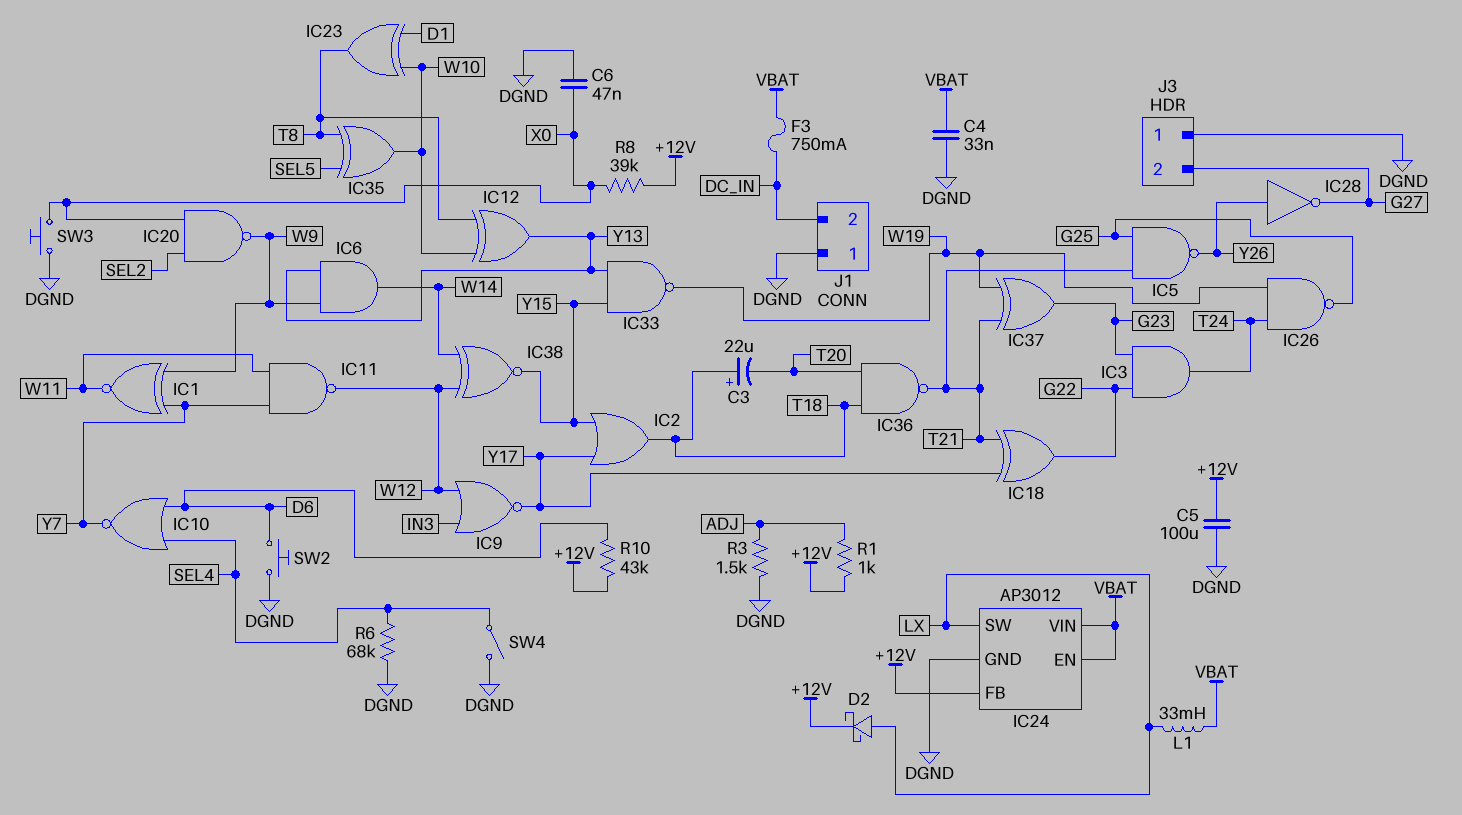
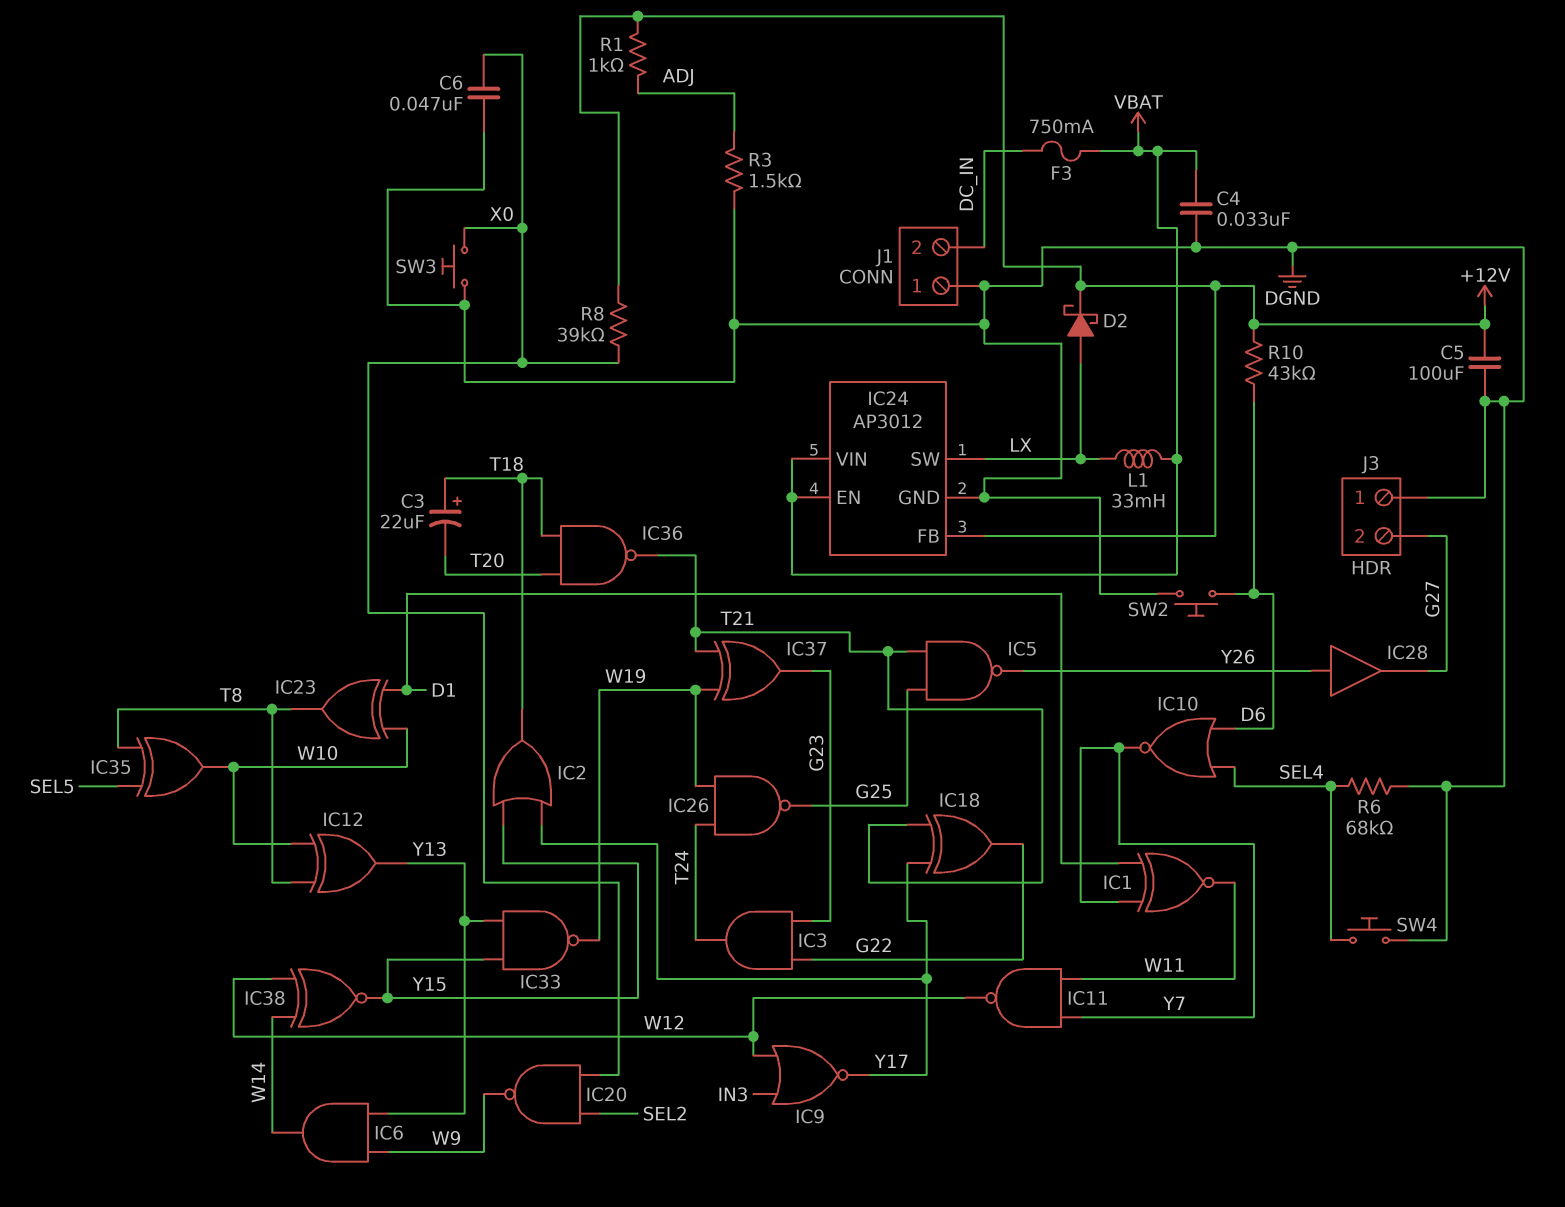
IC1: XNOR (in W9, in Y7, out W11) -> XNOR (in D1, in Y7, out W11)
IC28: NOT (in Y26, out G27) -> buffer (in Y26, out G27)
SW4: switch (DGND, SEL4) -> button (DGND, SEL4)

